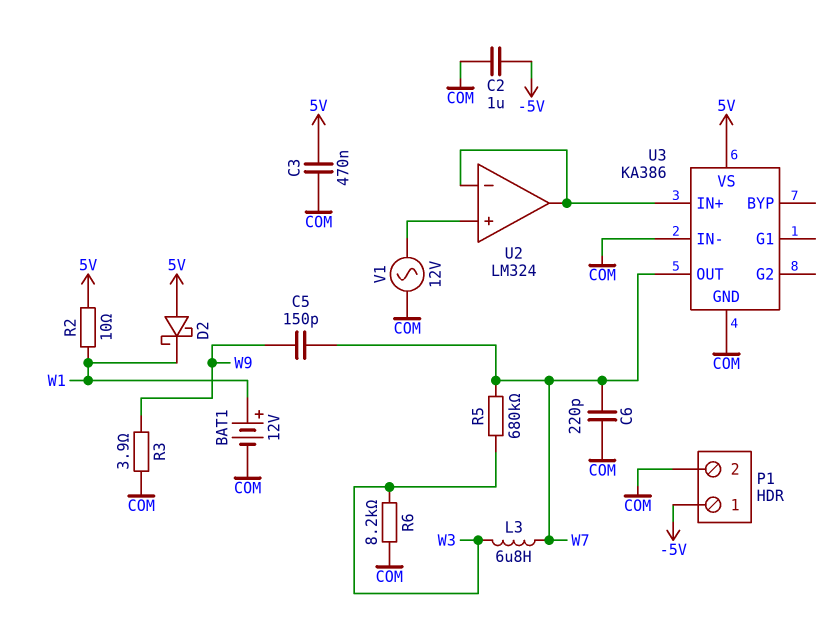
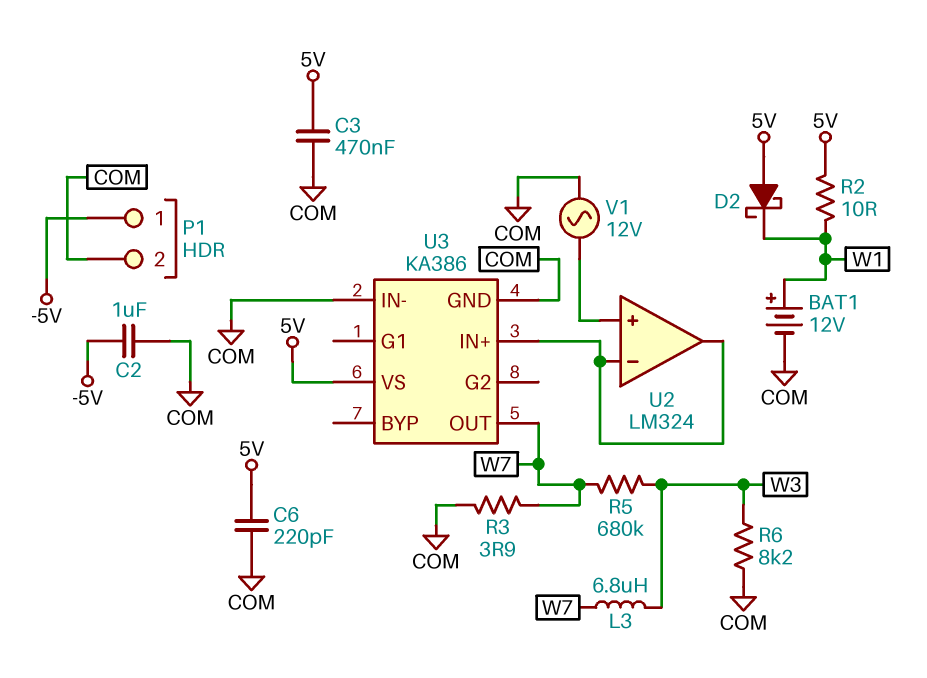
C5: 150pF (W7, W9) -> none
C6: 220pF (COM, W7) -> 220pF (5V, COM)
R3: 3.9 (COM, W9) -> 3.9 (COM, W7)

